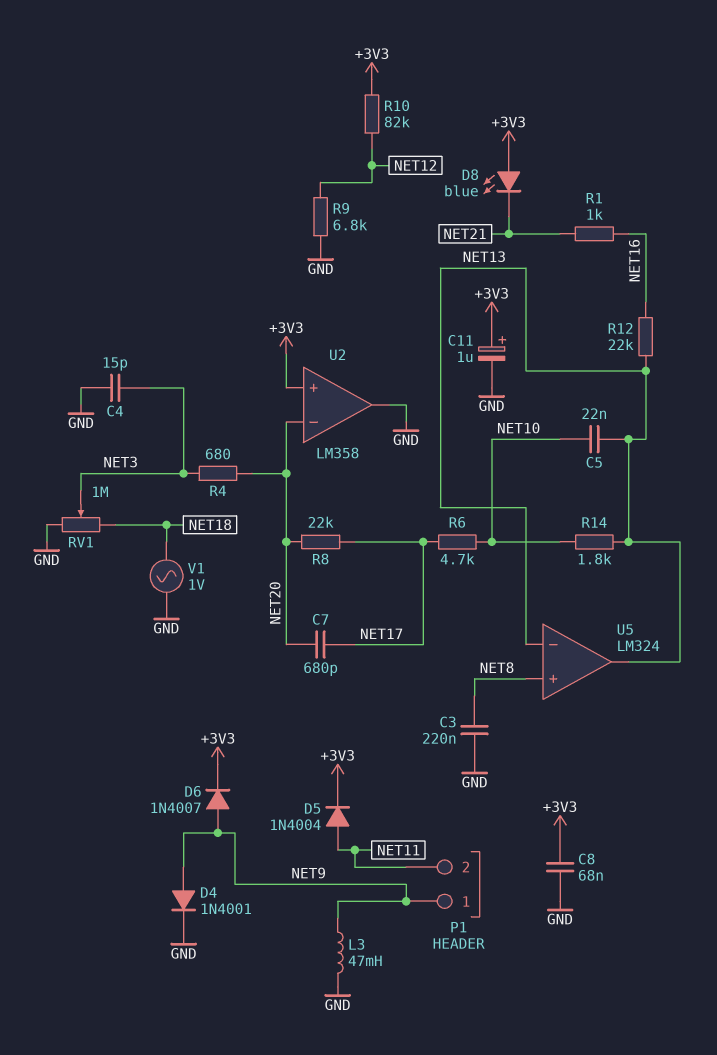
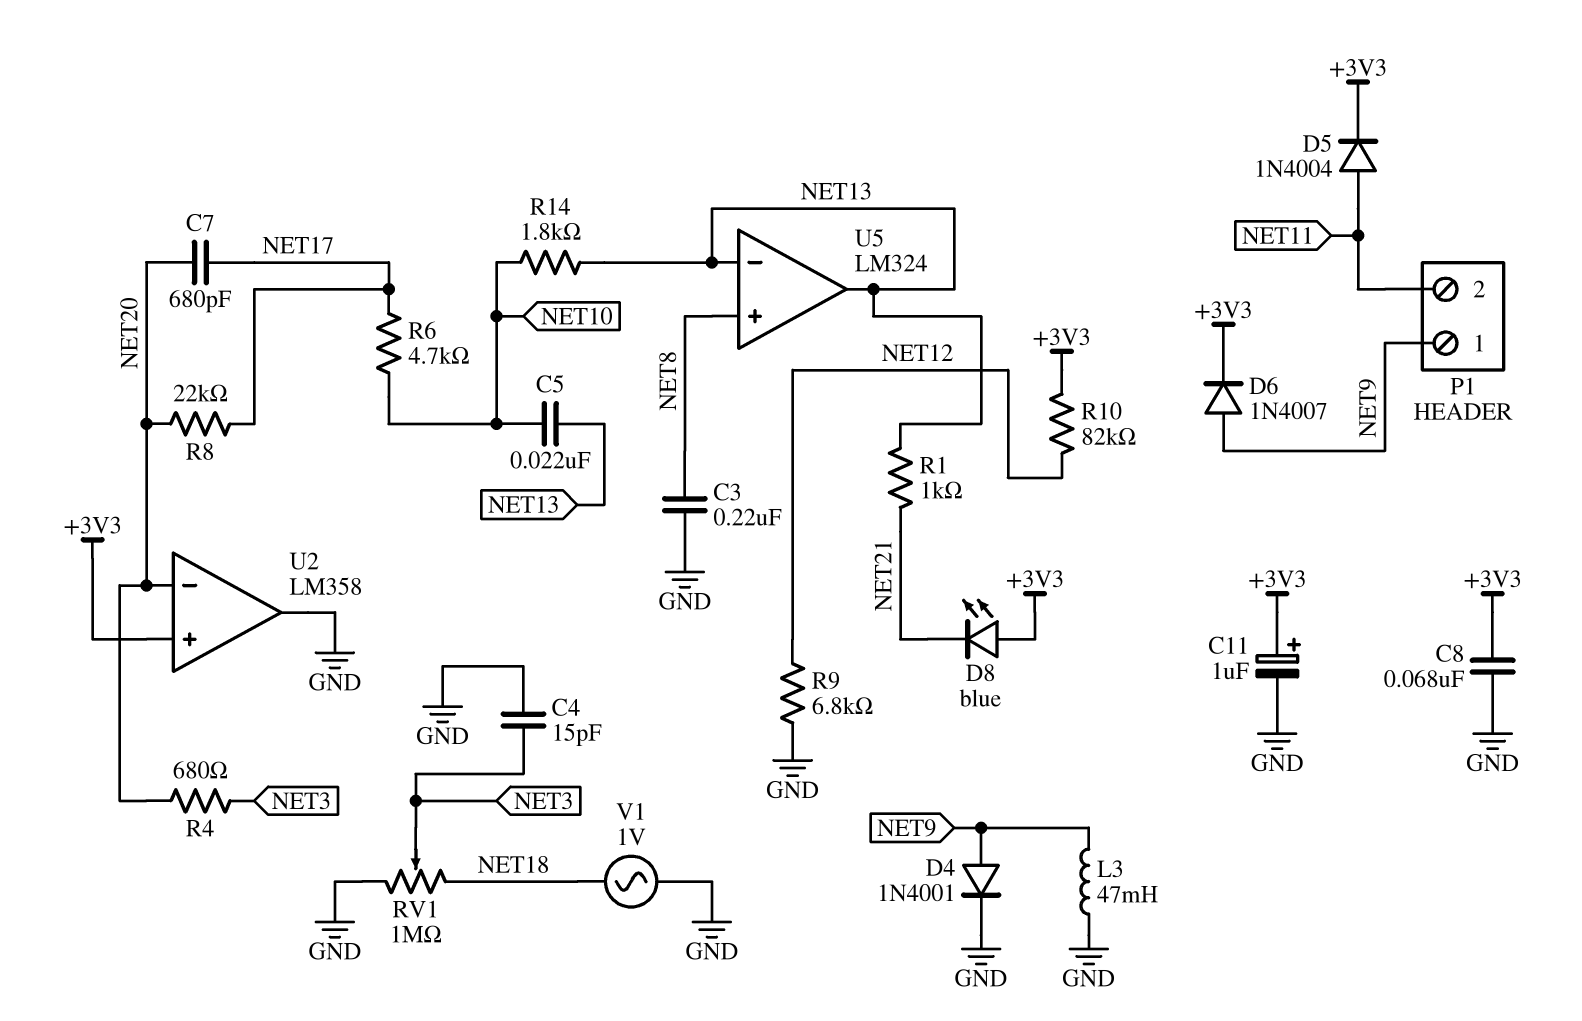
R1: 1k (NET16, NET21) -> 1k (NET13, NET21)
R12: 22k (NET13, NET16) -> none

